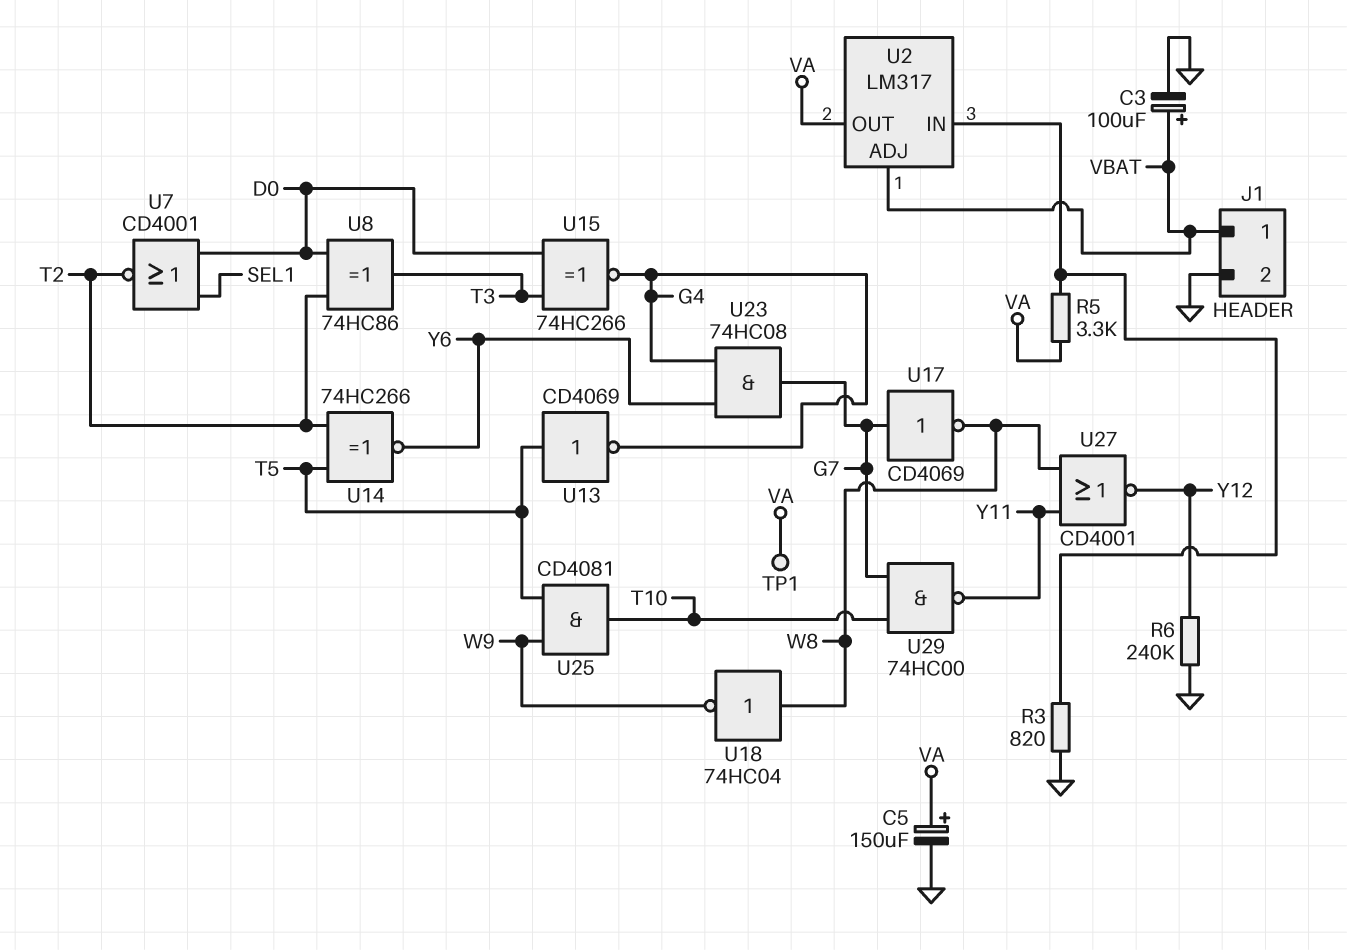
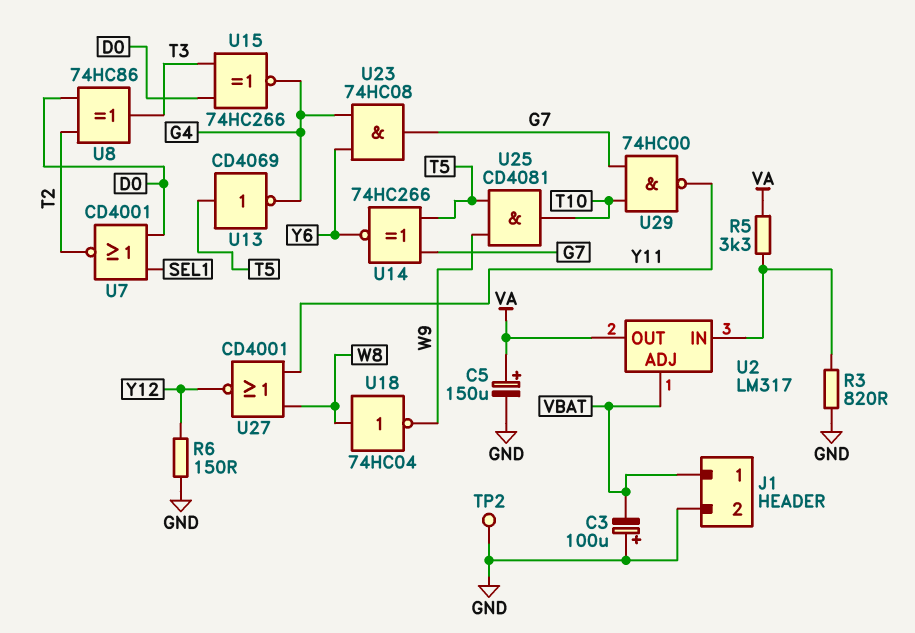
C3: 100uF (plus VBAT, minus GND) -> 100uF (plus GND, minus VBAT)
R6: 240k (GND, Y12) -> 150 (GND, Y12)
TP1: test point (VA) -> none
TP2: none -> test point (GND)
U14: XNOR 74HC266 (in T2, in T5, out Y6) -> XNOR 74HC266 (in G7, in T5, out Y6)
U17: NOT CD4069 (in G7, out W8) -> none

